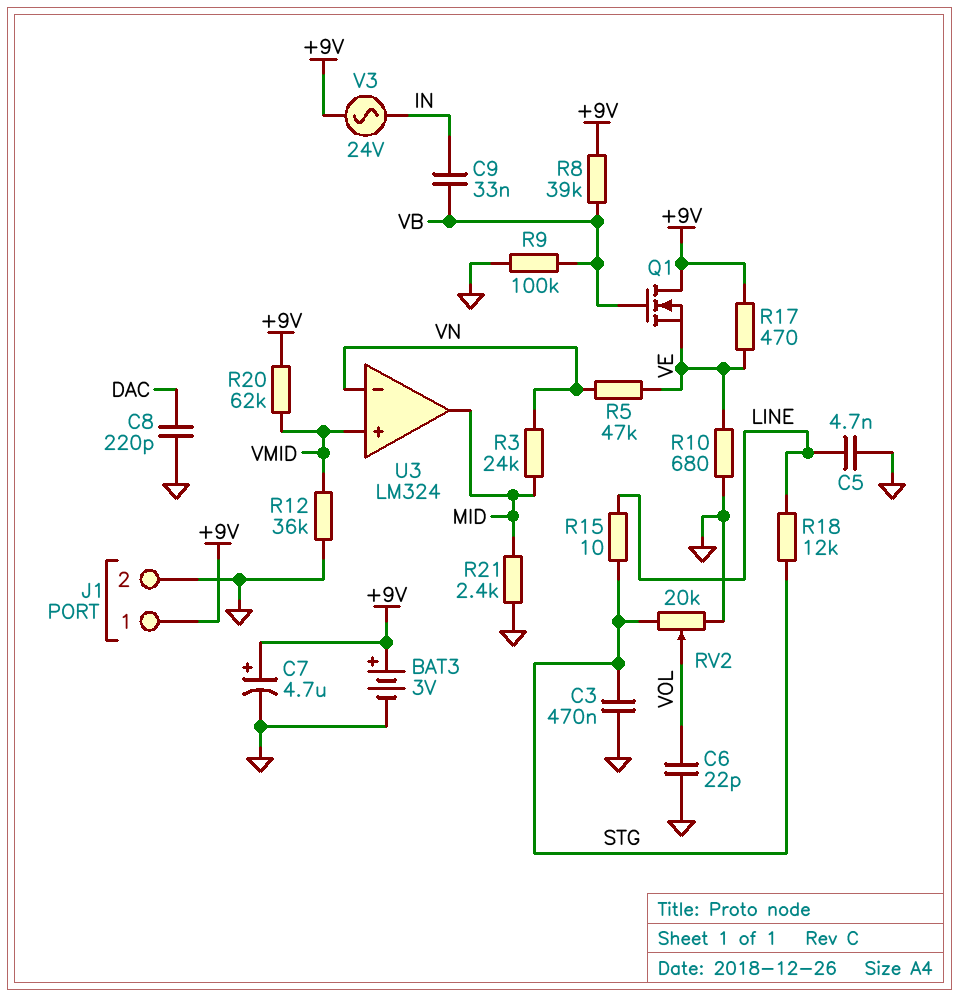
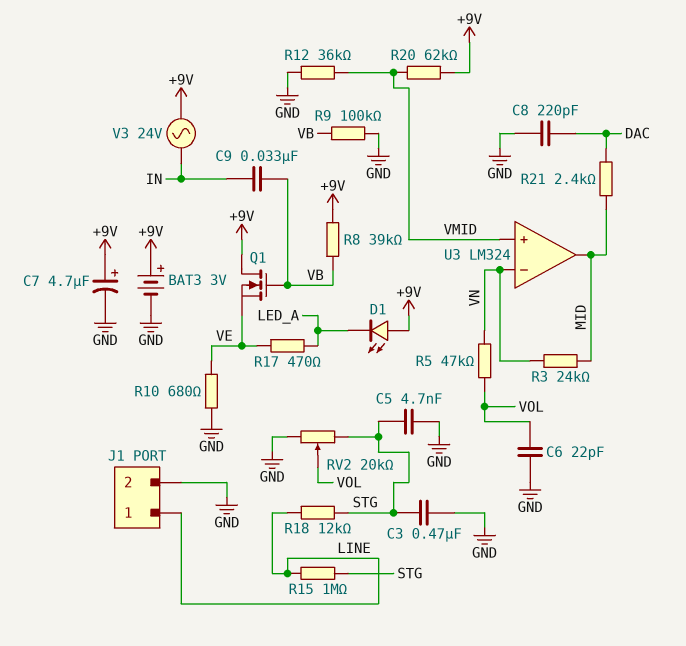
C5: 4.7nF (GND, LINE) -> 4.7nF (GND, STG)
D1: none -> LED (A +9V, K LED_A)
J1 pin 1: +9V -> LINE
R5: 47k (VE, VN) -> 47k (VN, VOL)
R15: 10 (LINE, STG) -> 1M (LINE, STG)
R17: 470 (+9V, VE) -> 470 (LED_A, VE)
R21: 2.4k (GND, MID) -> 2.4k (DAC, MID)

